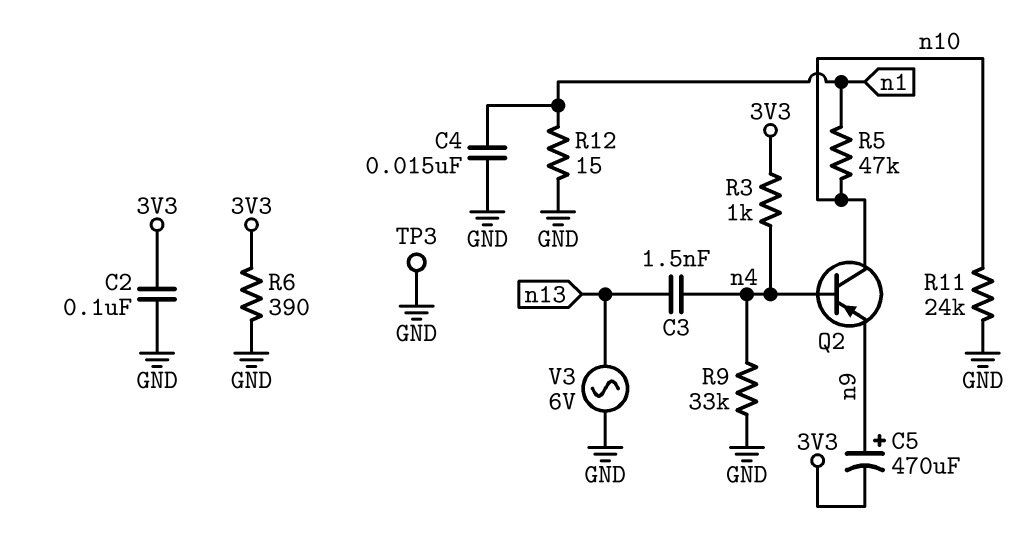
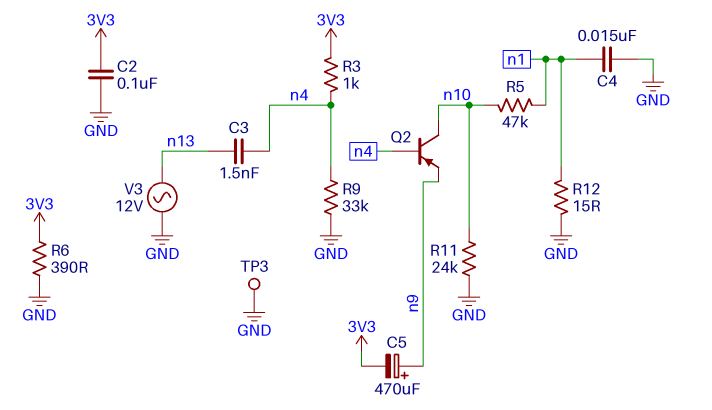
V3: AC 6V (GND, n13) -> AC 12V (GND, n13)

